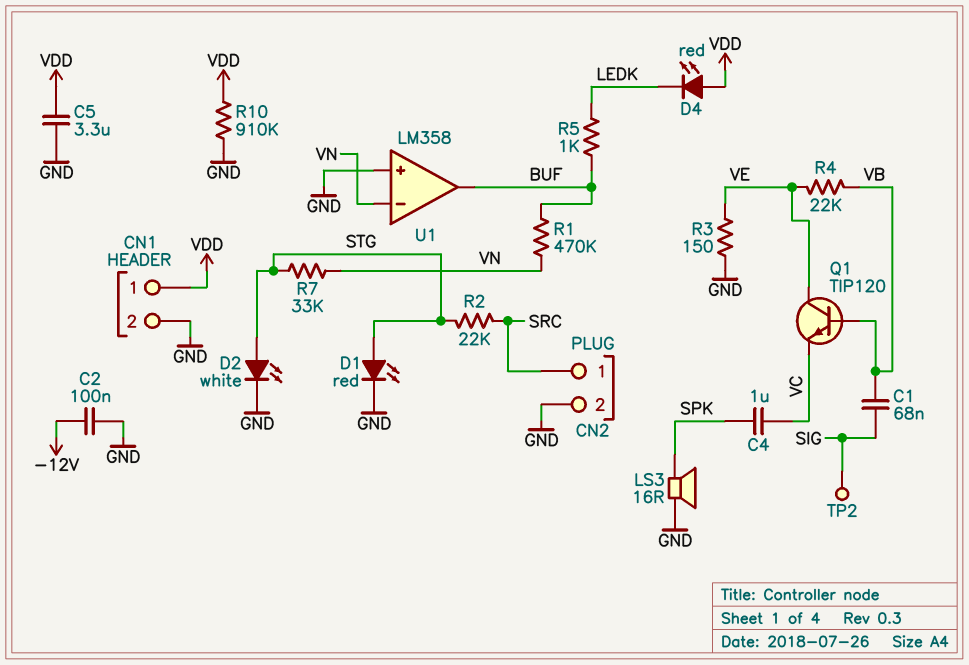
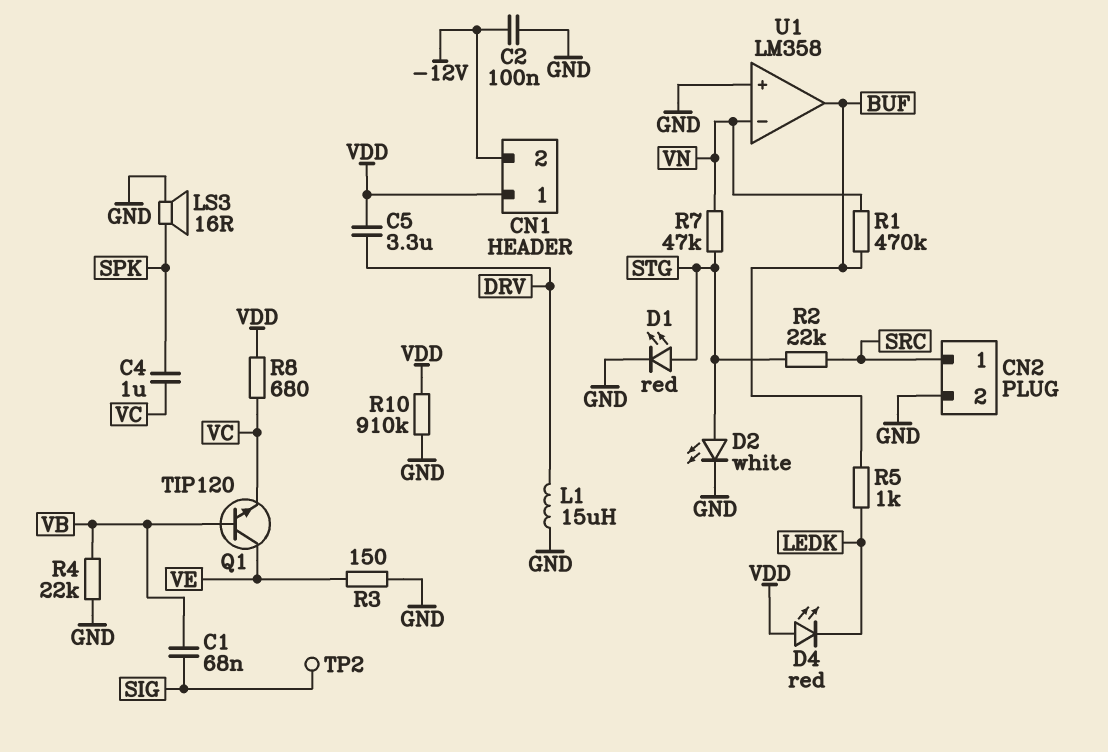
C5: 3.3uF (GND, VDD) -> 3.3uF (DRV, VDD)
CN1 pin 2: GND -> -12V
L1: none -> 15uH (DRV, GND)
R4: 22k (VB, VE) -> 22k (GND, VB)
R7: 33k (STG, VN) -> 47k (STG, VN)
R8: none -> 680 (VC, VDD)

